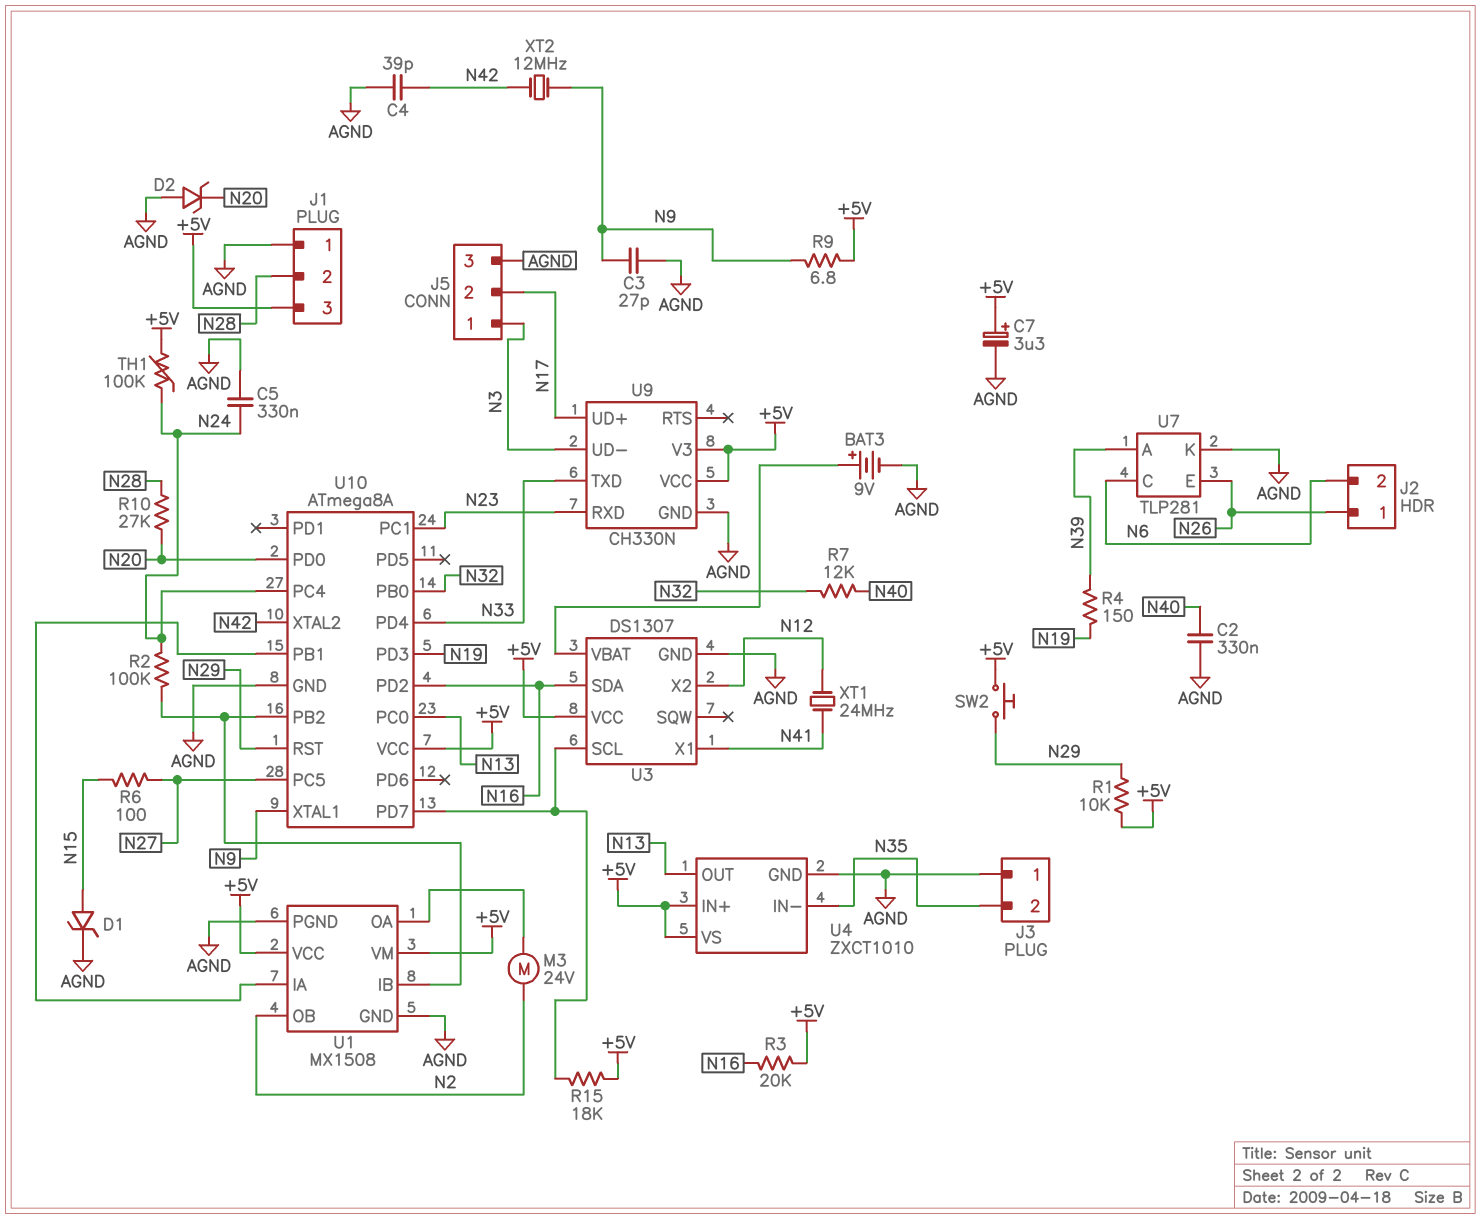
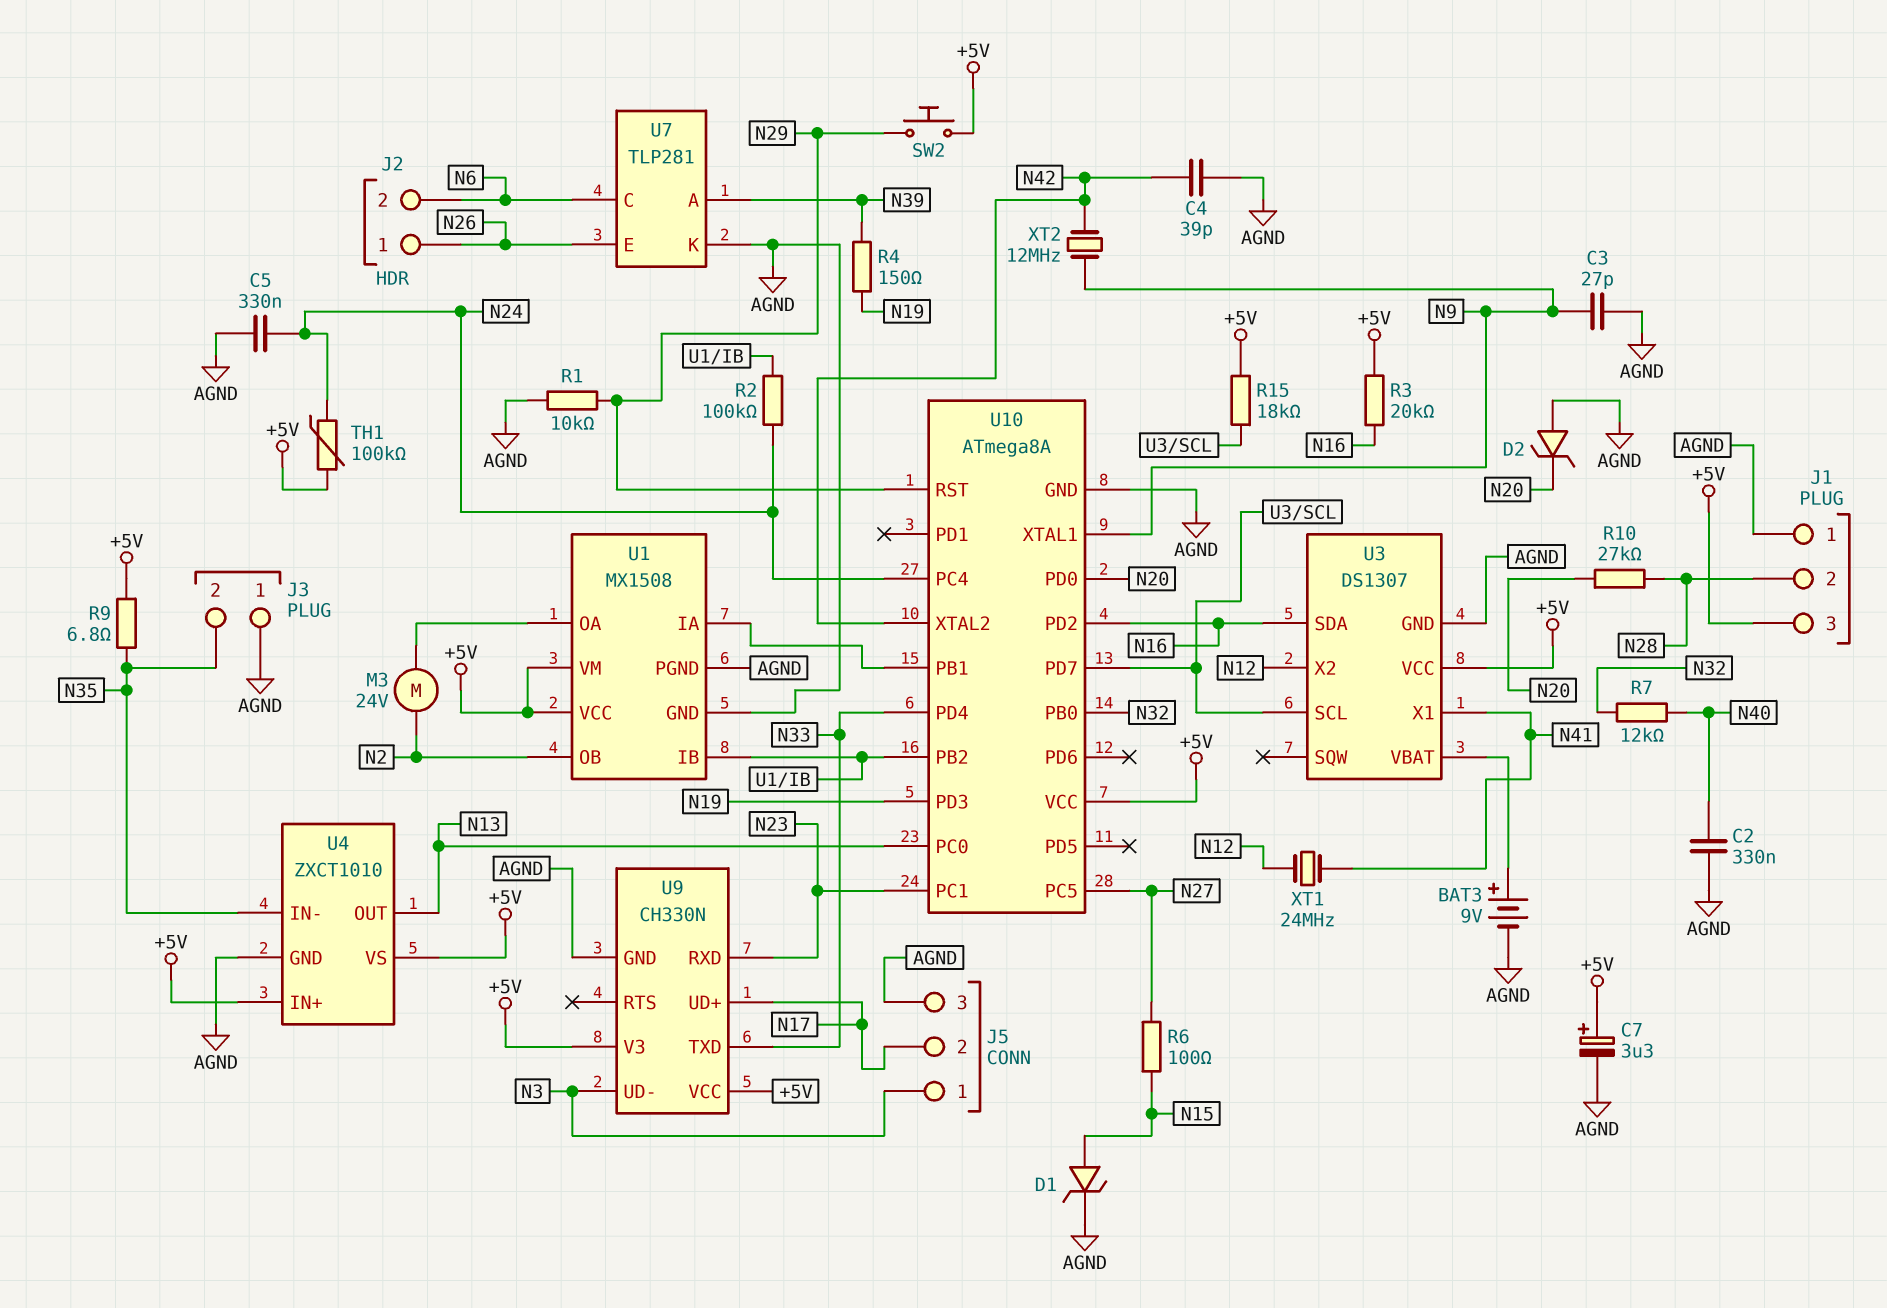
R1: 10k (+5V, N29) -> 10k (AGND, N29)
R9: 6.8 (+5V, N9) -> 6.8 (+5V, N35)

